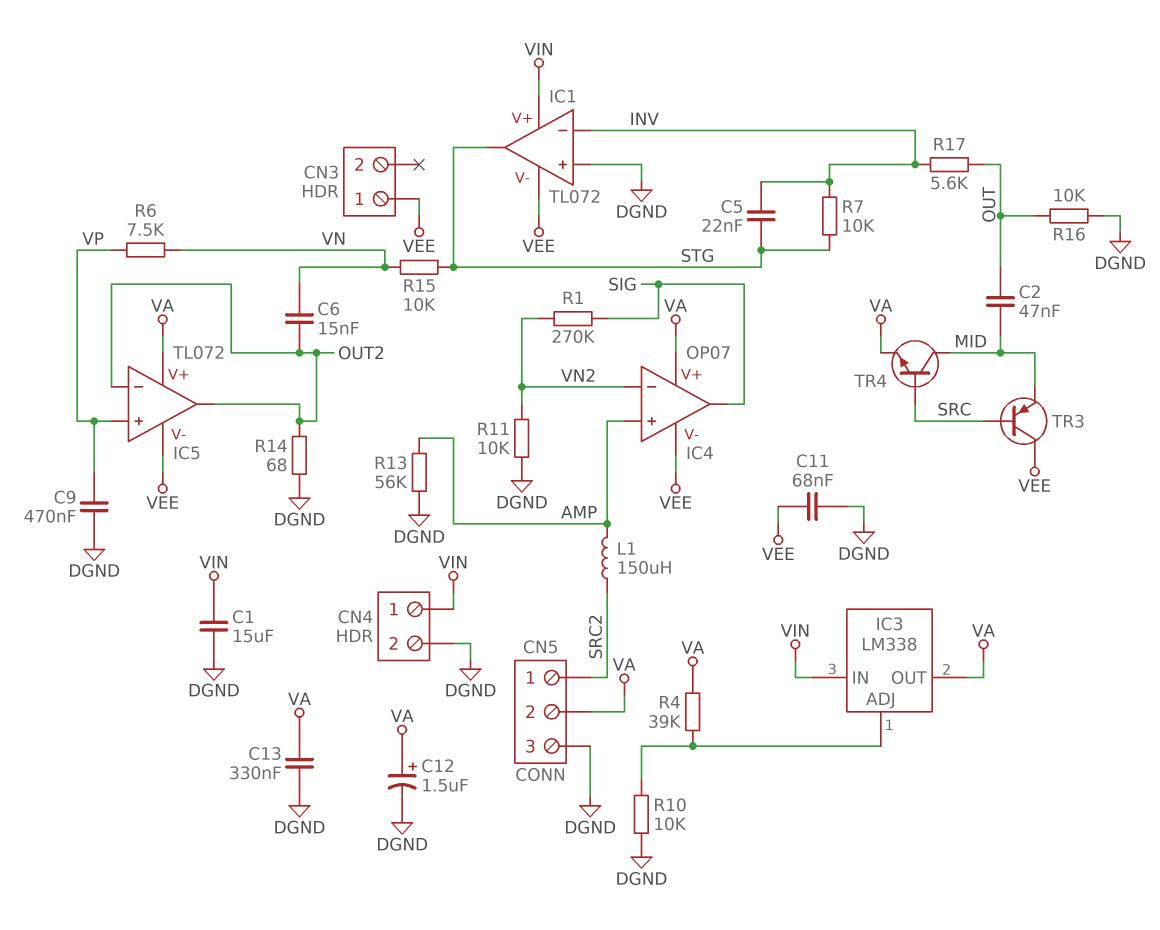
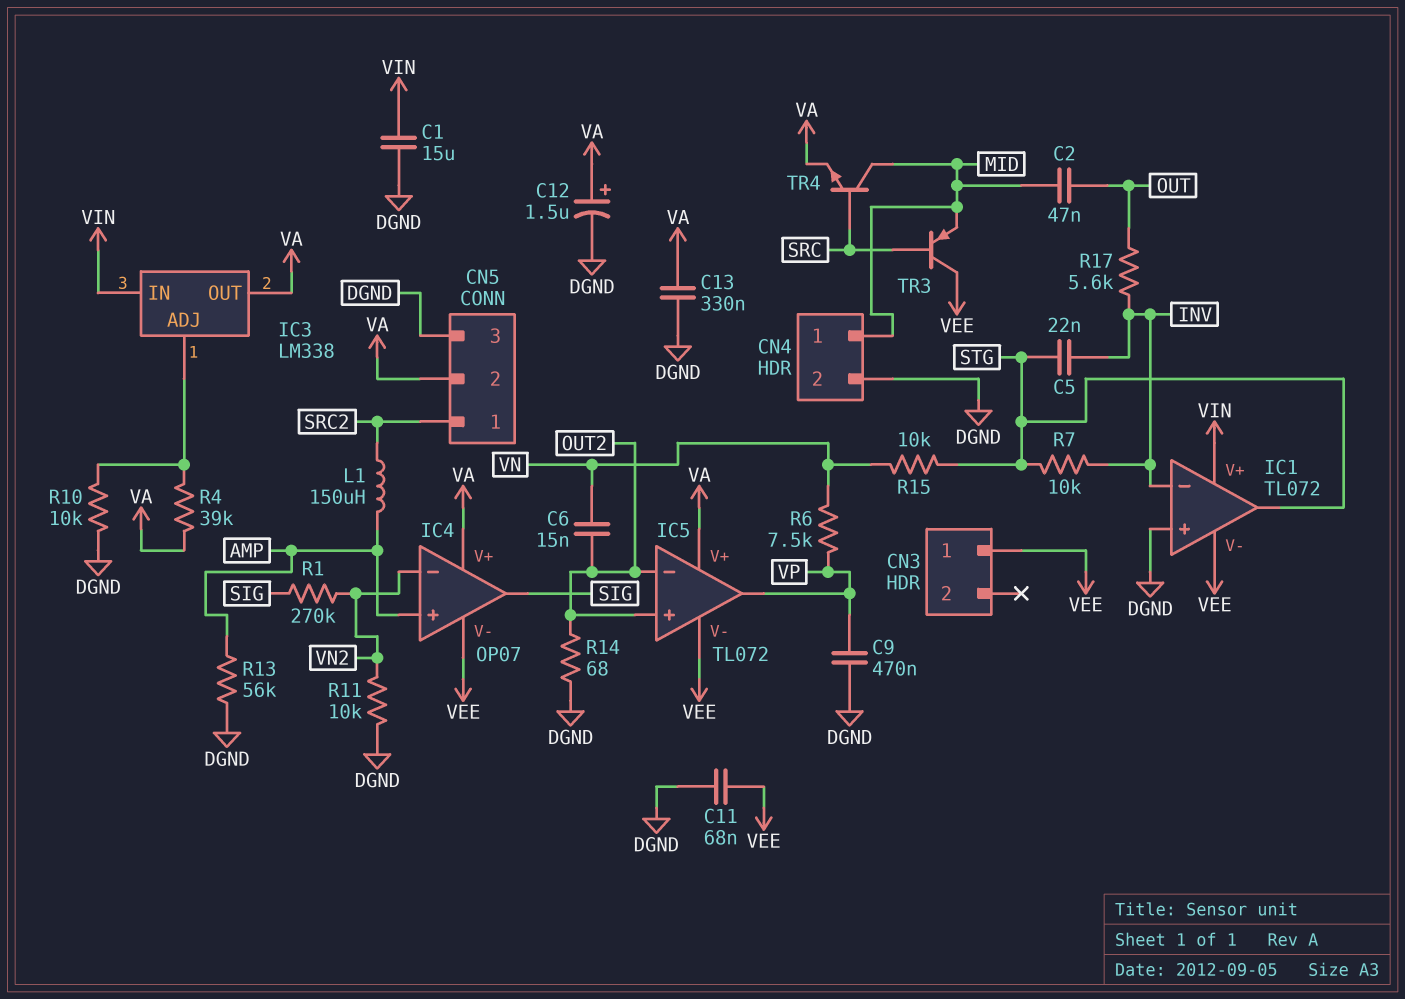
CN4 pin 1: VIN -> MID
IC5 pin in+: VP -> OUT2
IC5 pin out: OUT2 -> VP
R16: 10k (DGND, OUT) -> none

